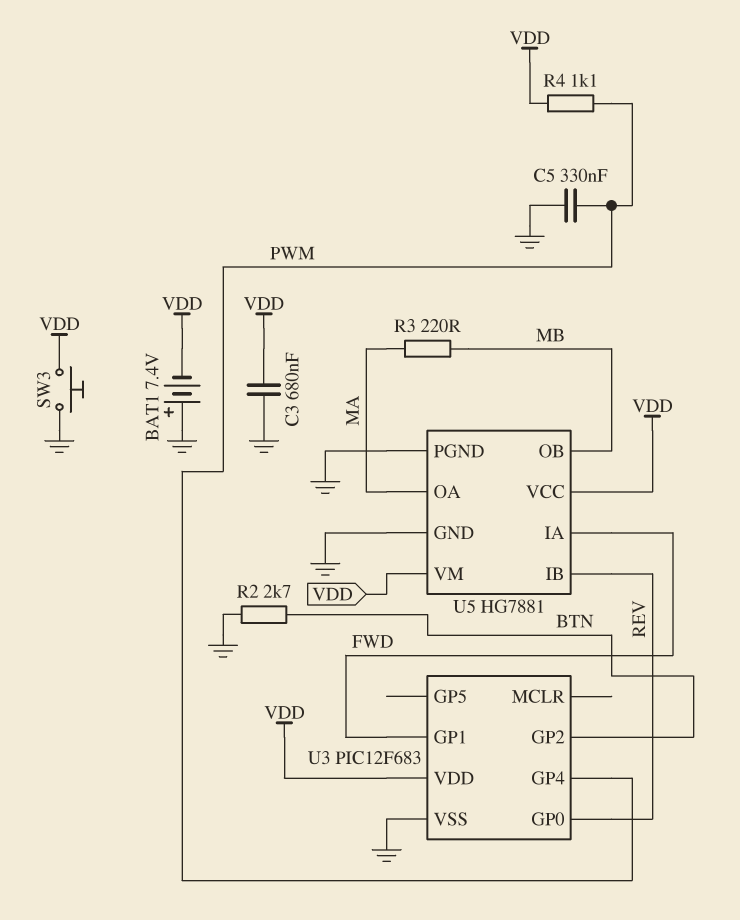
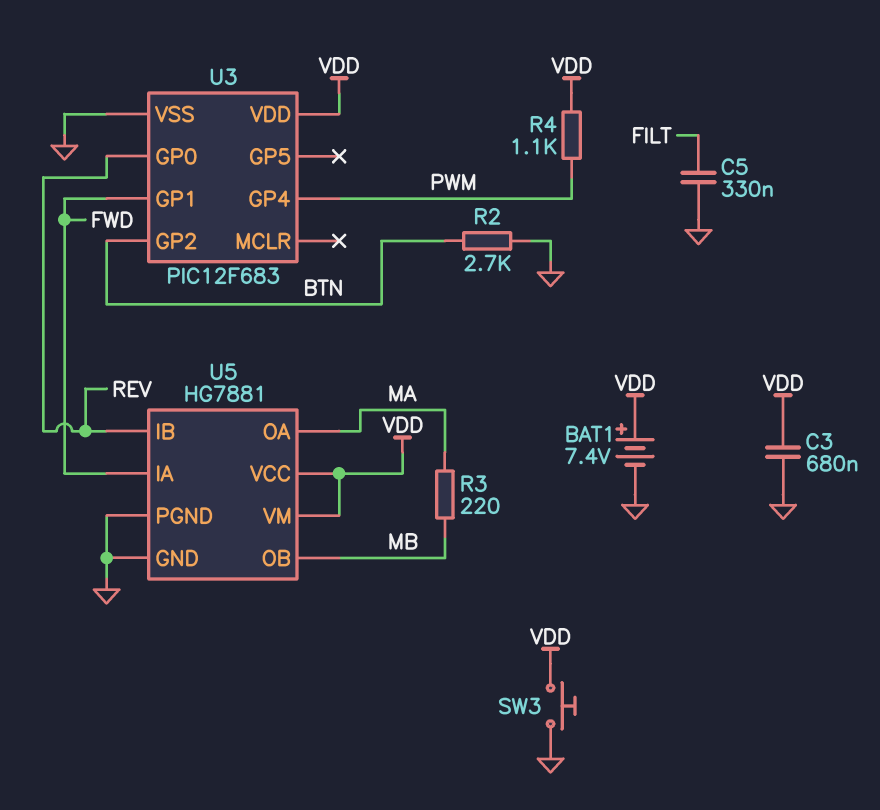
BAT1: 7.4V (plus GND, minus VDD) -> 7.4V (plus VDD, minus GND)
C5: 330nF (GND, PWM) -> 330nF (FILT, GND)

